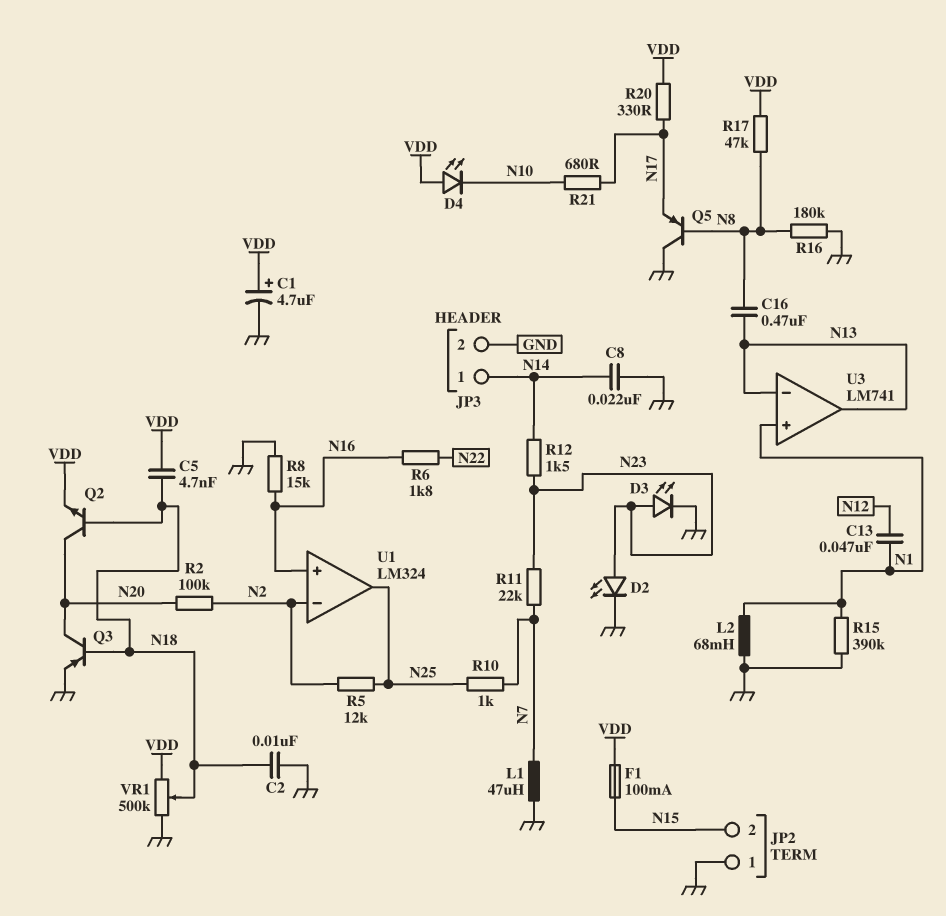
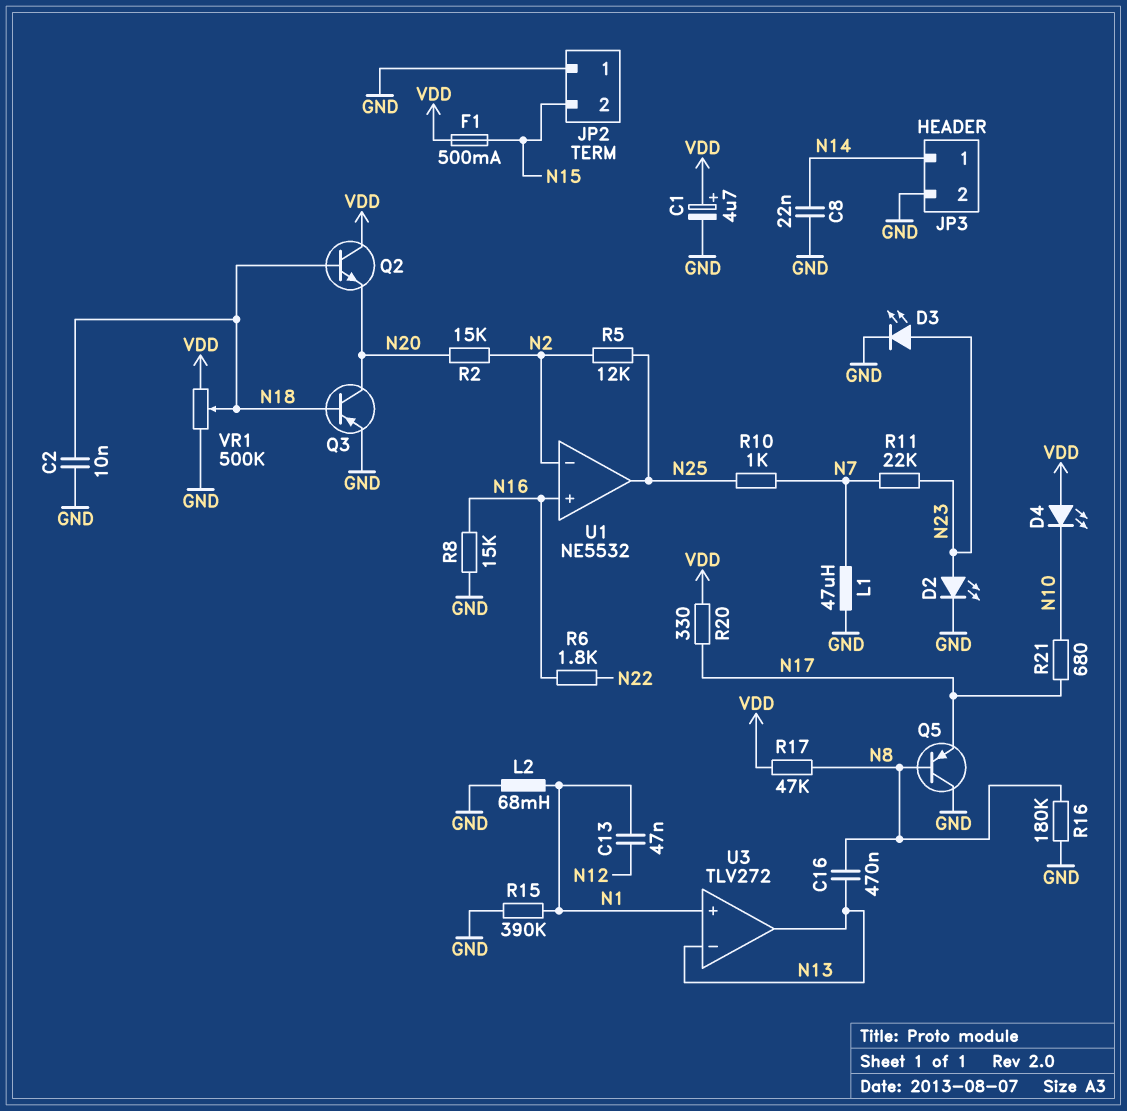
C5: 4.7nF (N18, VDD) -> none
F1: 100mA (N15, VDD) -> 500mA (N15, VDD)
Q2: NPN (B N18, C N20, E VDD) -> NPN (B N18, C VDD, E N20)
R2: 100k (N2, N20) -> 15k (N2, N20)
R12: 1.5k (N14, N23) -> none
U1: LM324 -> NE5532
U3: LM741 -> TLV272

